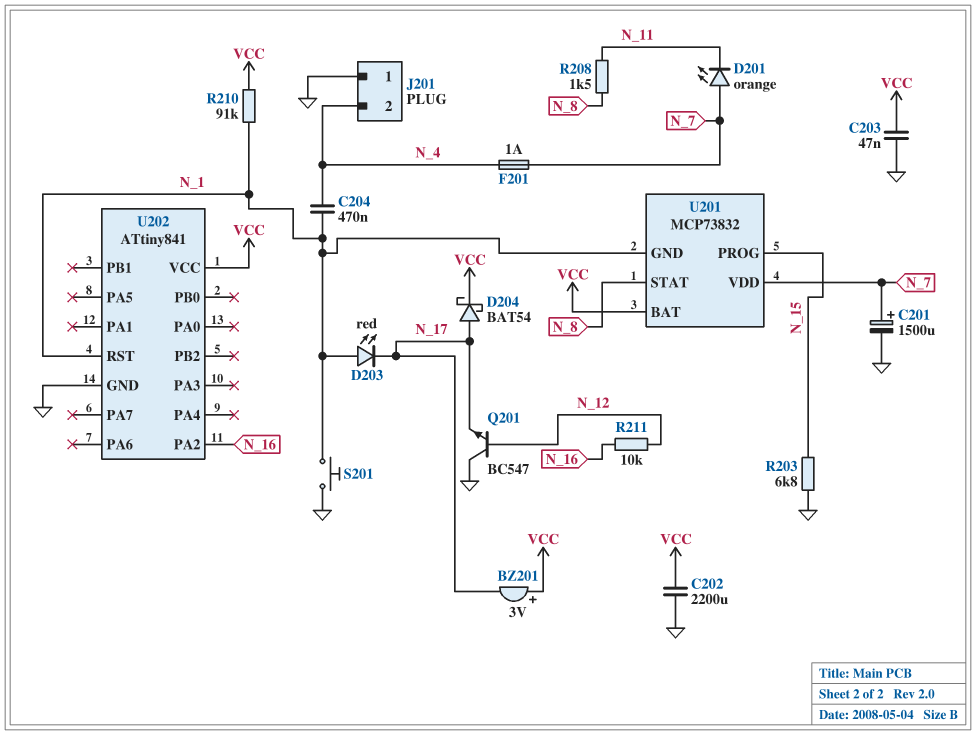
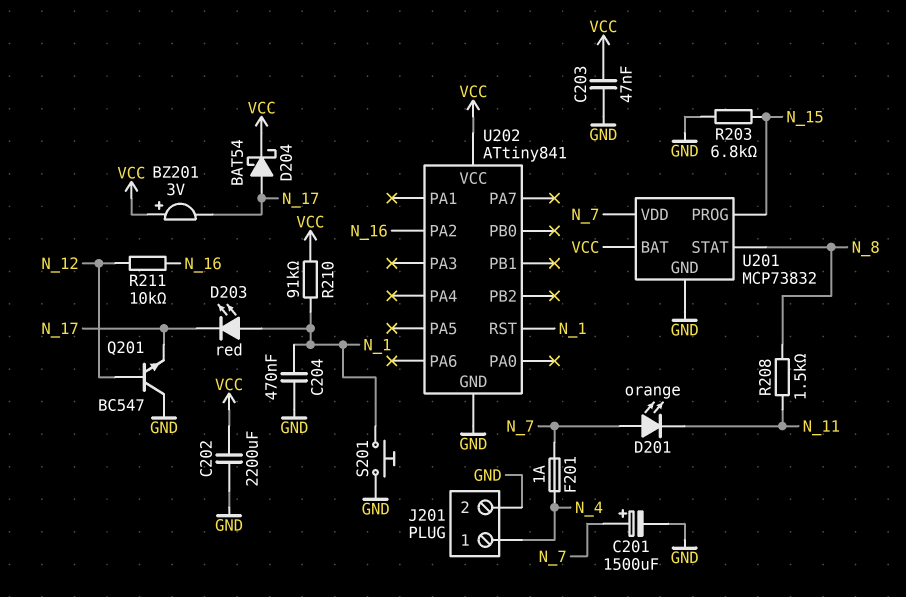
C204: 470nF (N_1, N_4) -> 470nF (GND, N_1)
J201 pin 1: GND -> N_4
J201 pin 2: N_4 -> GND
U201 pin GND: N_1 -> GND

